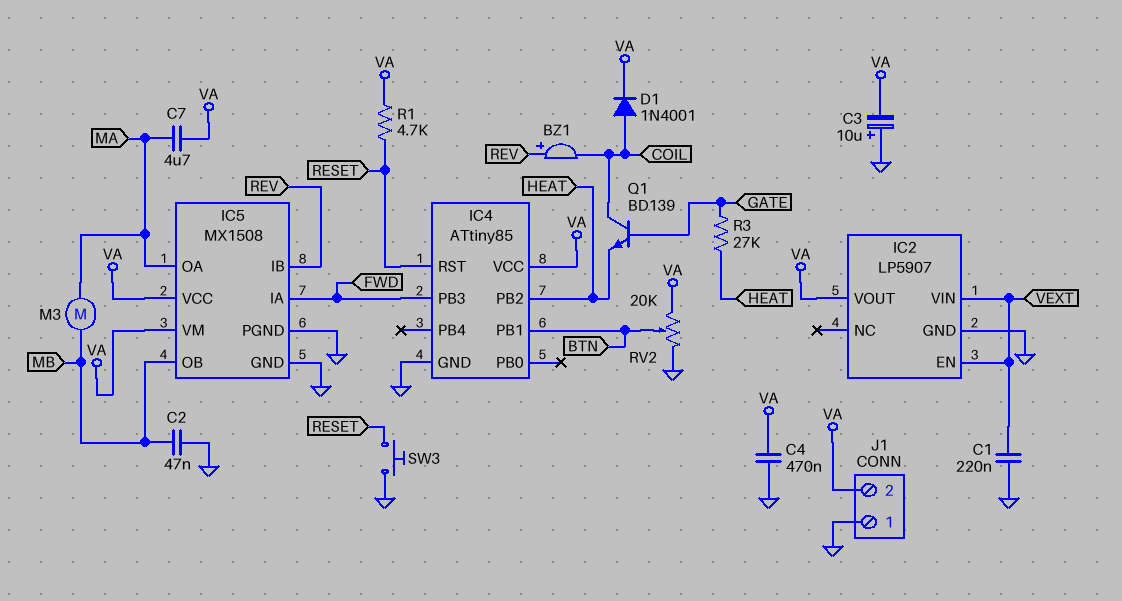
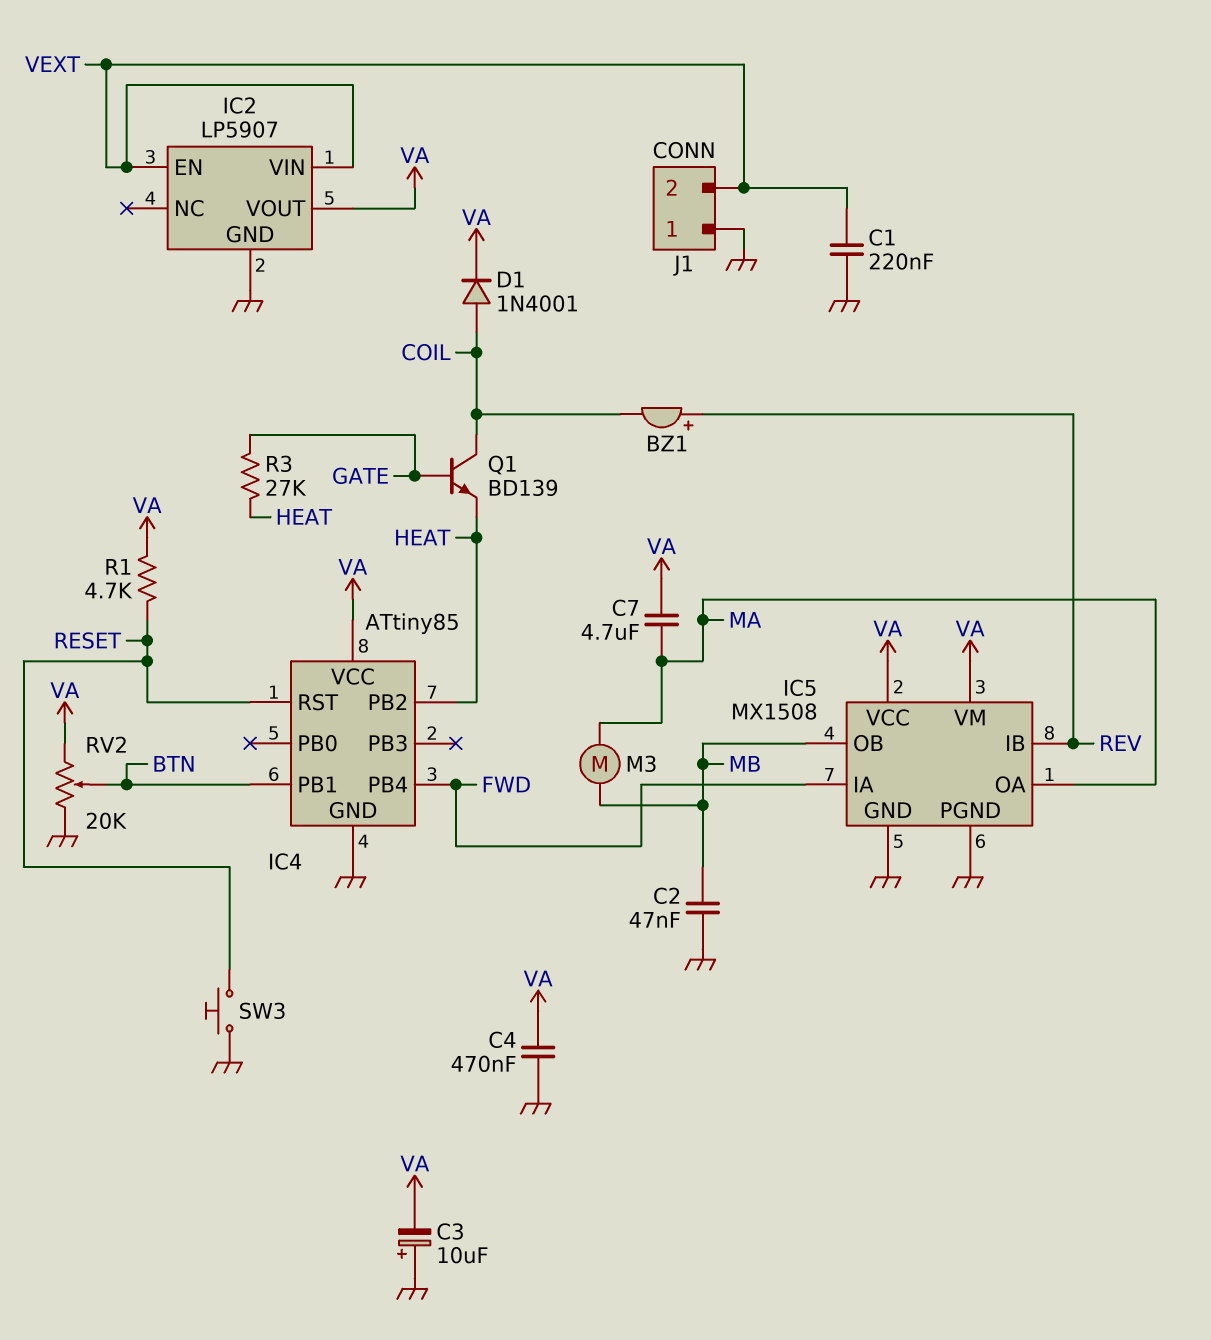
IC4 pin PB3: FWD -> none
IC4 pin PB4: none -> FWD
J1 pin 2: VA -> VEXT

